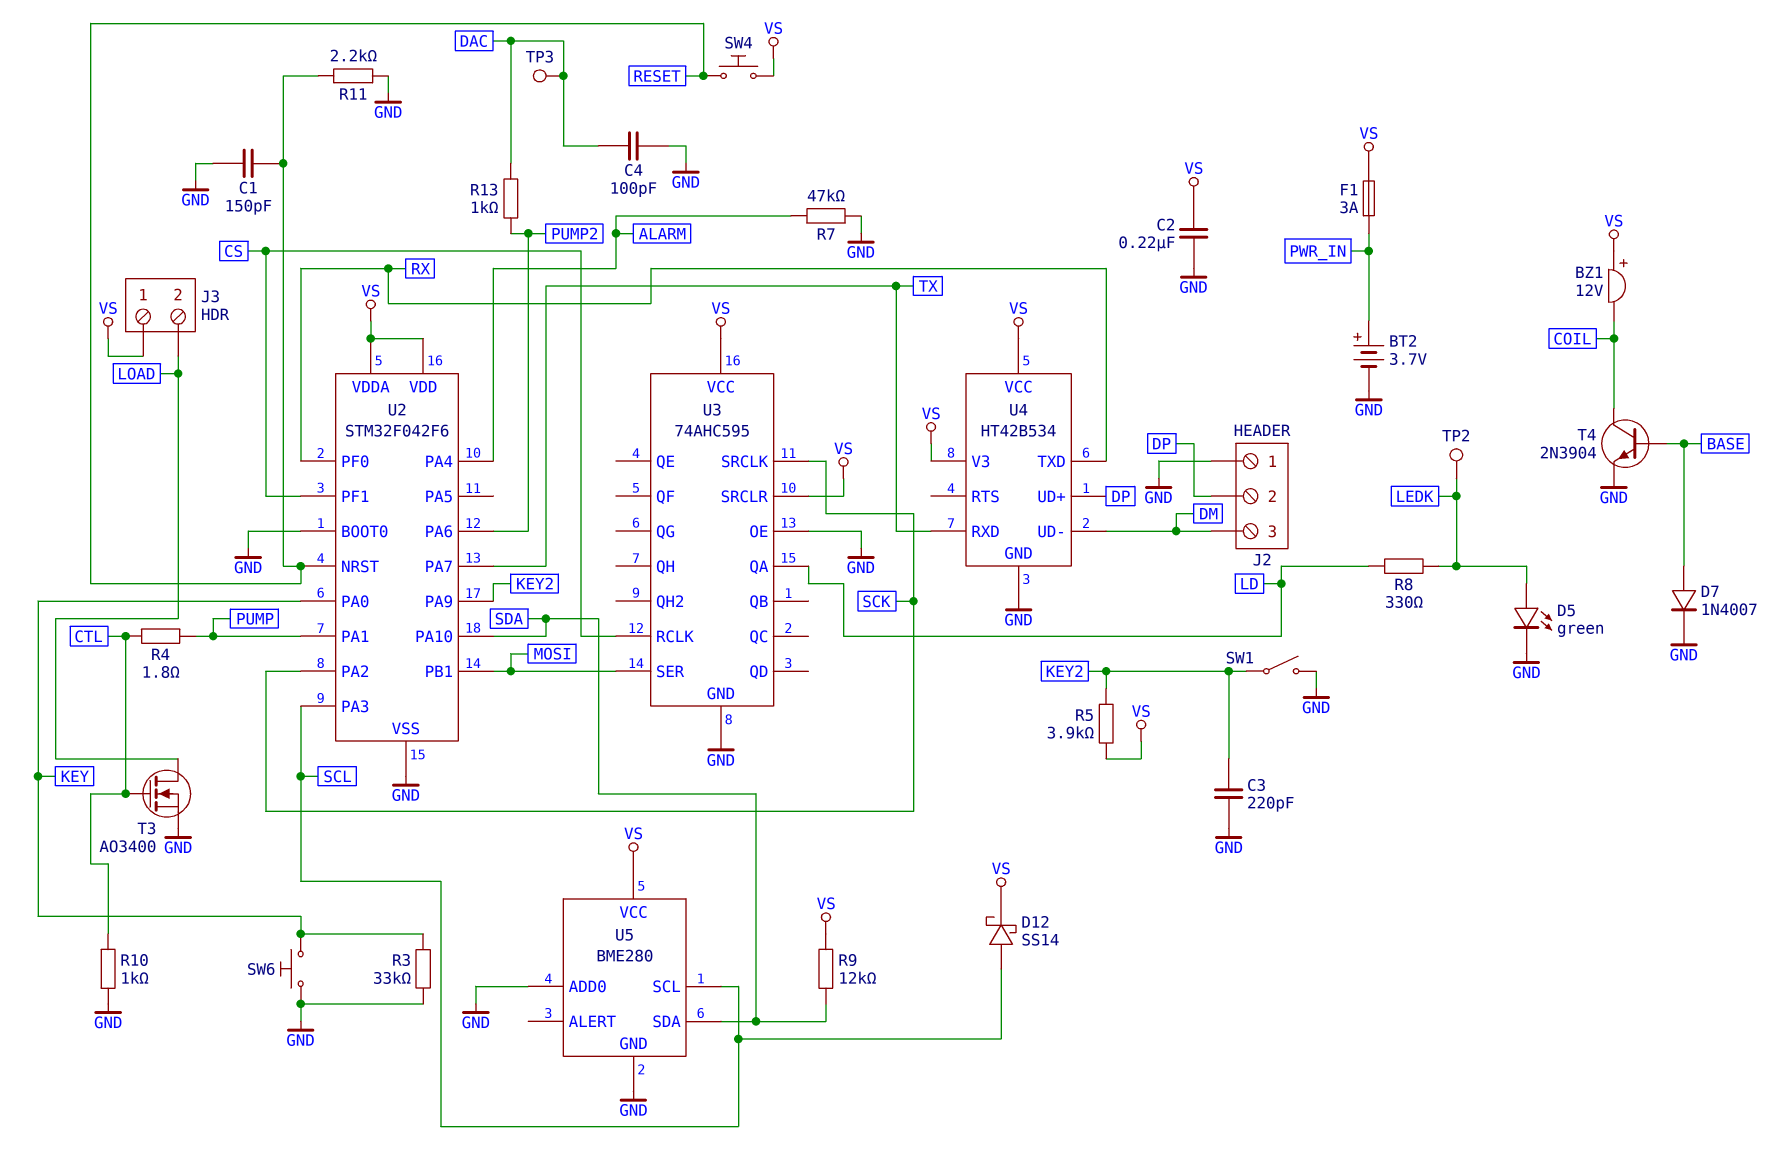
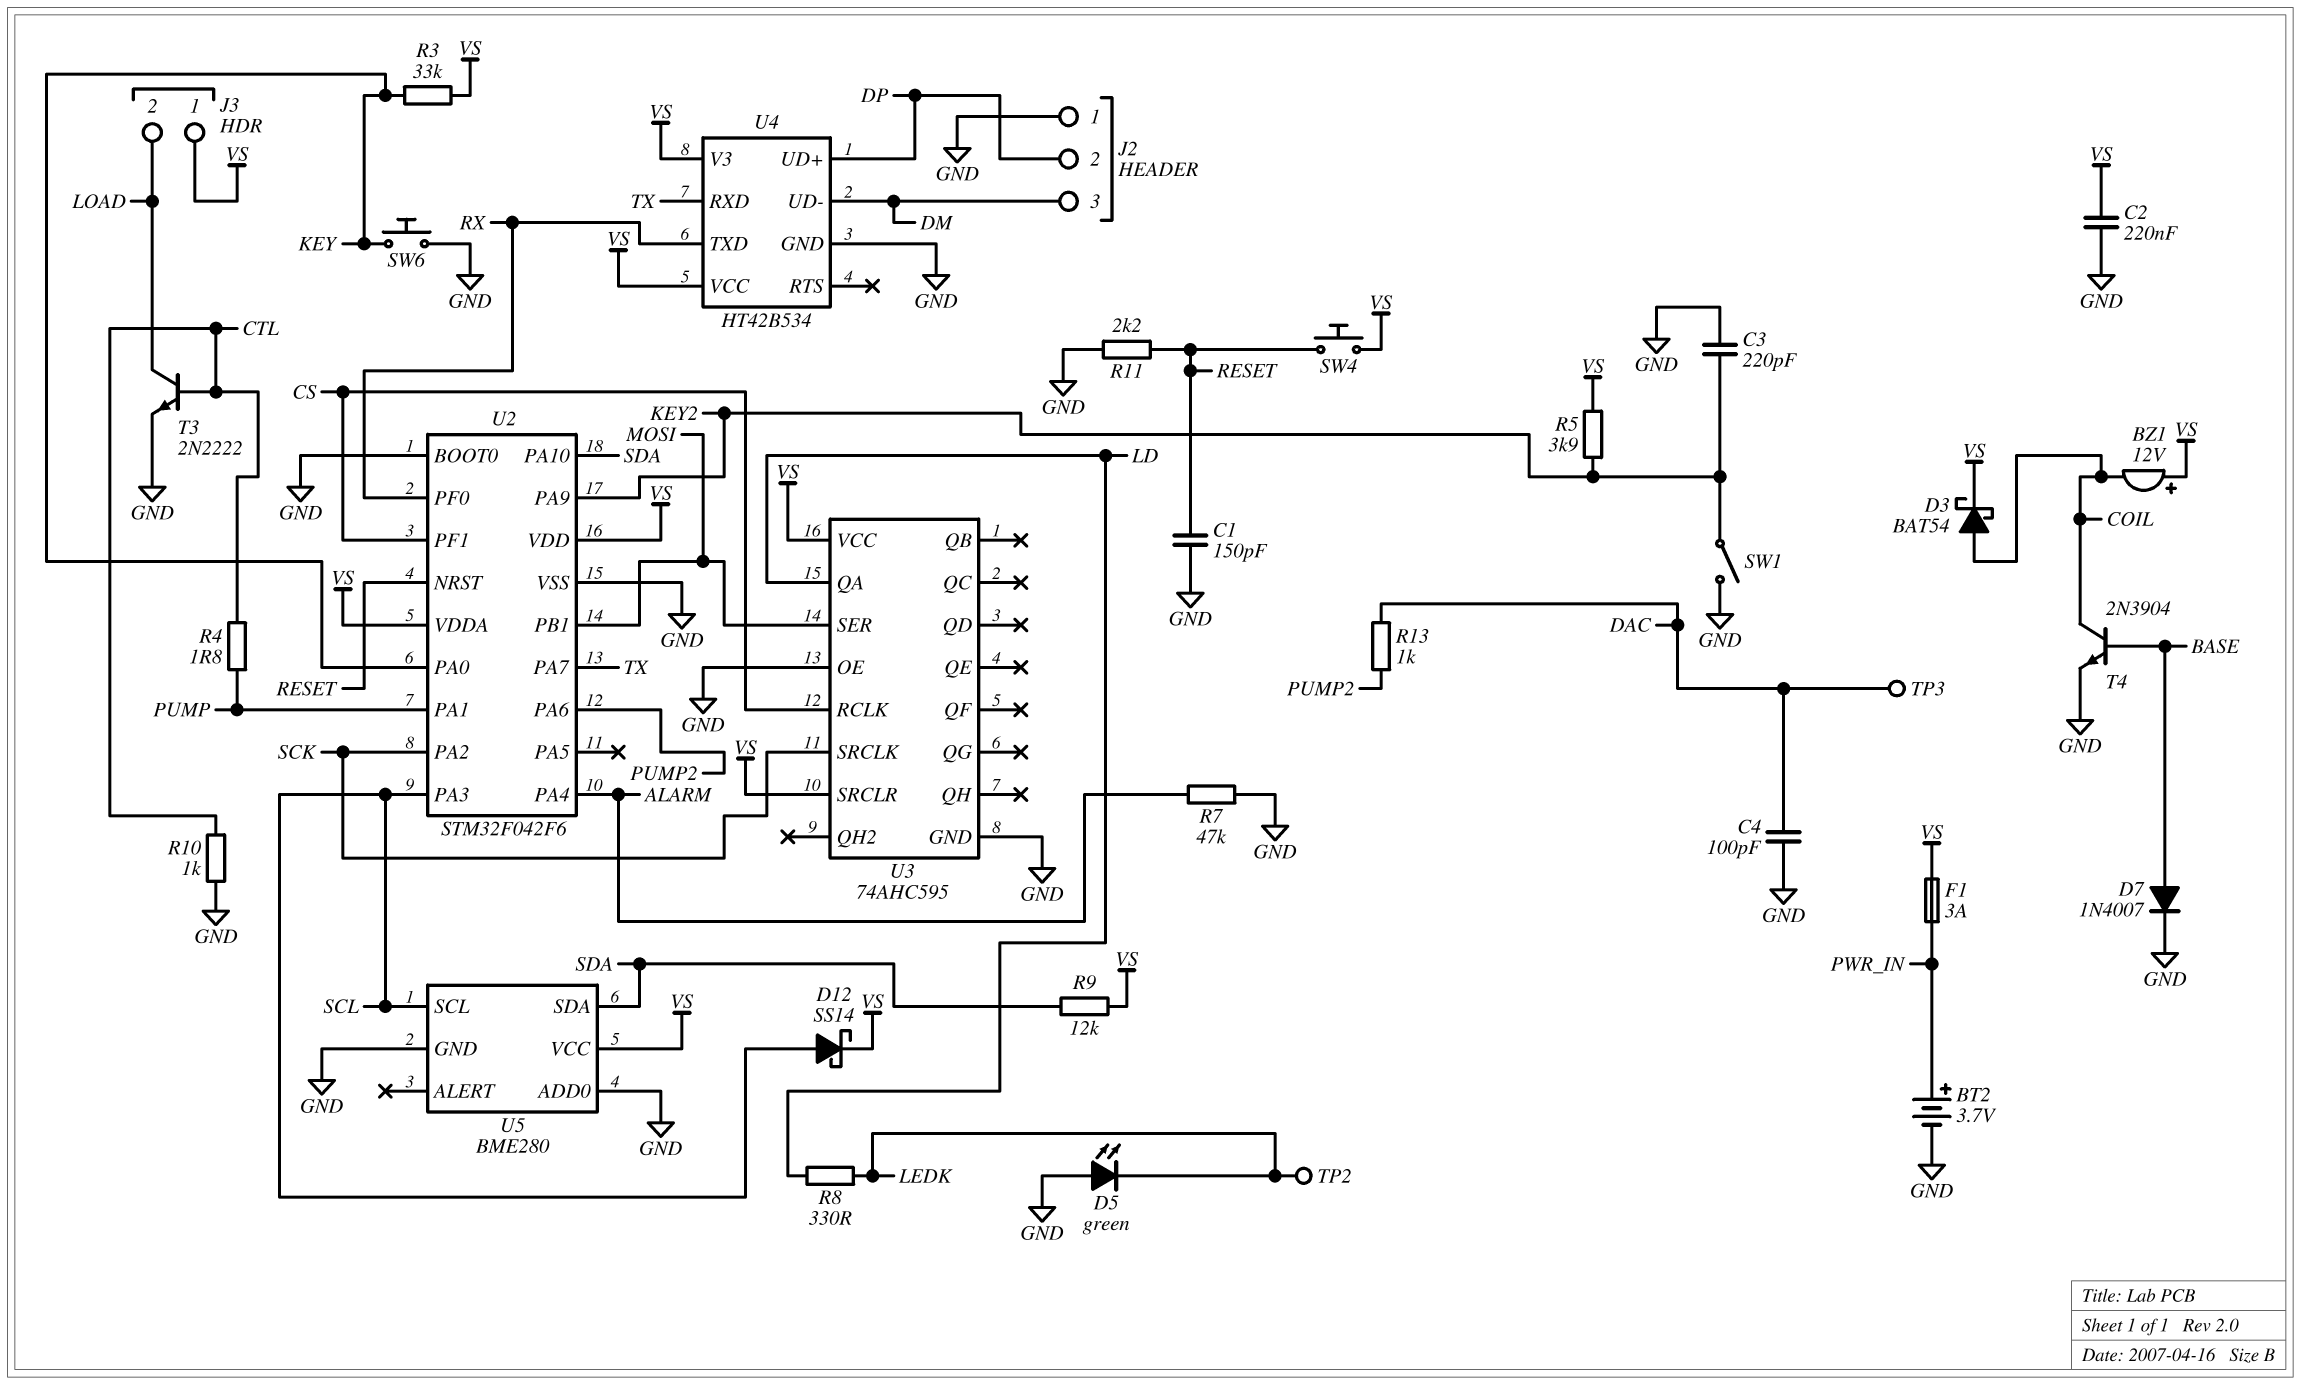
D3: none -> schottky BAT54 (A COIL, K VS)
D5: LED green (A LEDK, K GND) -> LED green (A GND, K LEDK)
R3: 33k (GND, KEY) -> 33k (KEY, VS)
T3: NMOS AO3400 (G CTL, D LOAD, S GND) -> NPN 2N2222 (B CTL, C LOAD, E GND)

